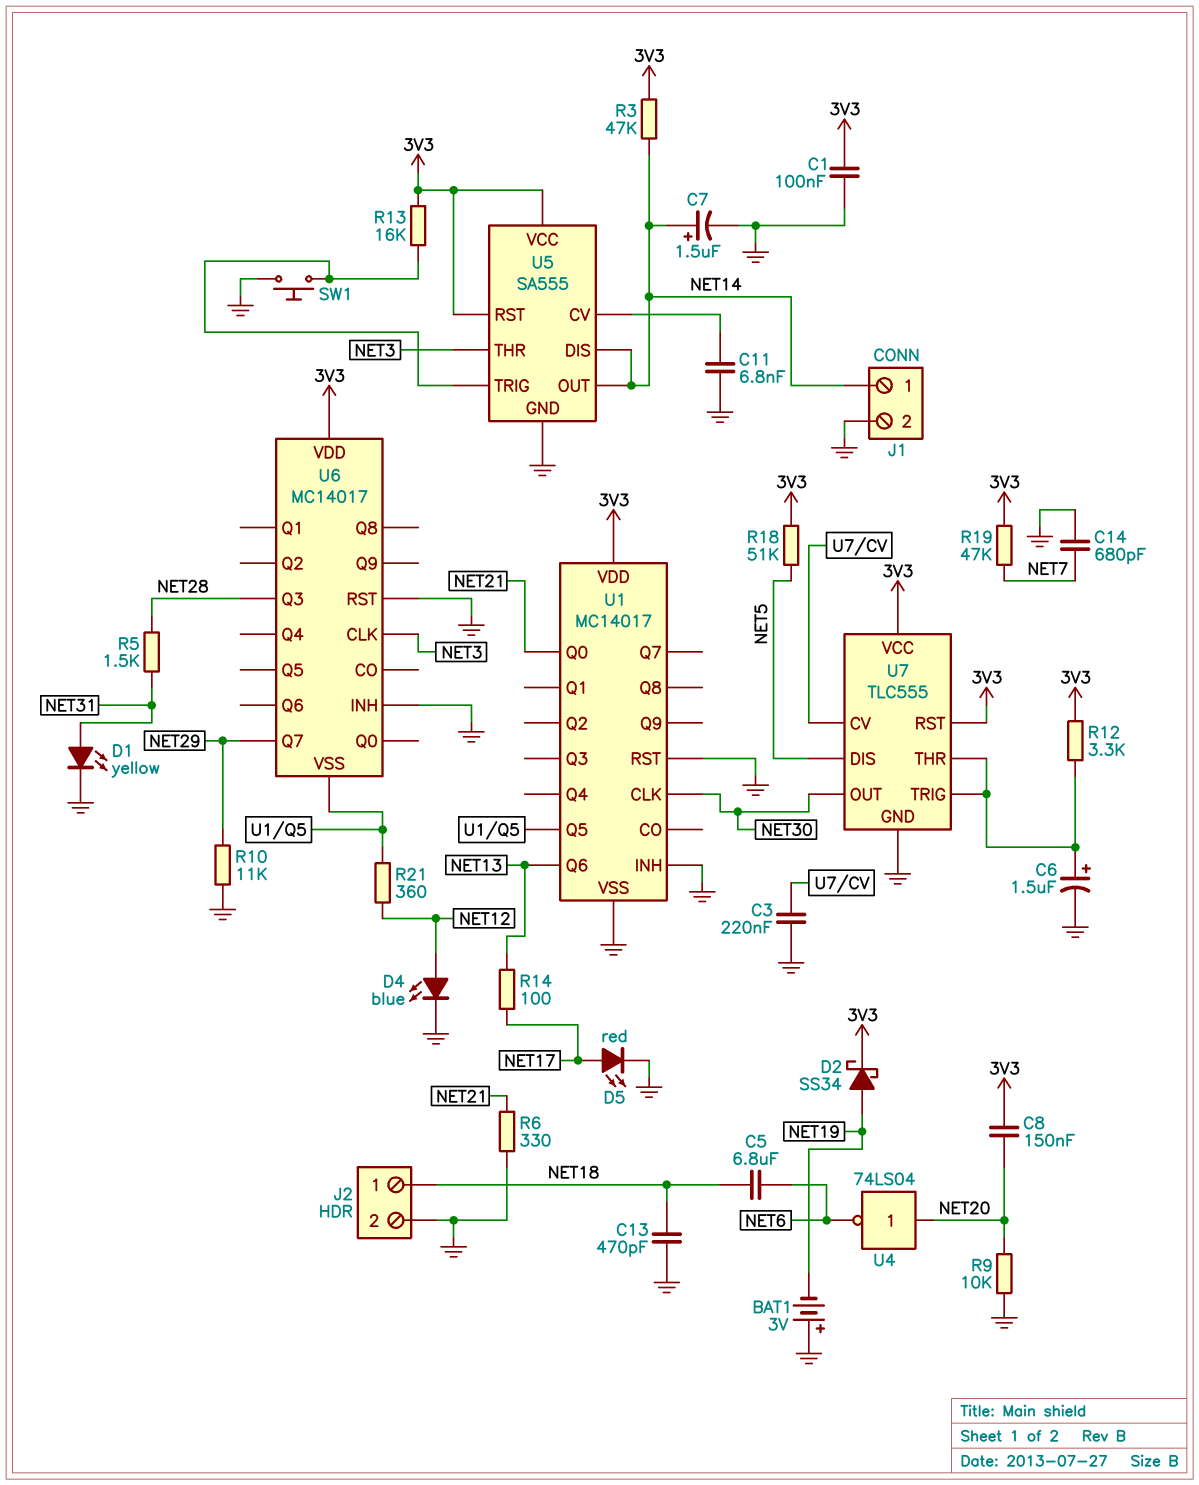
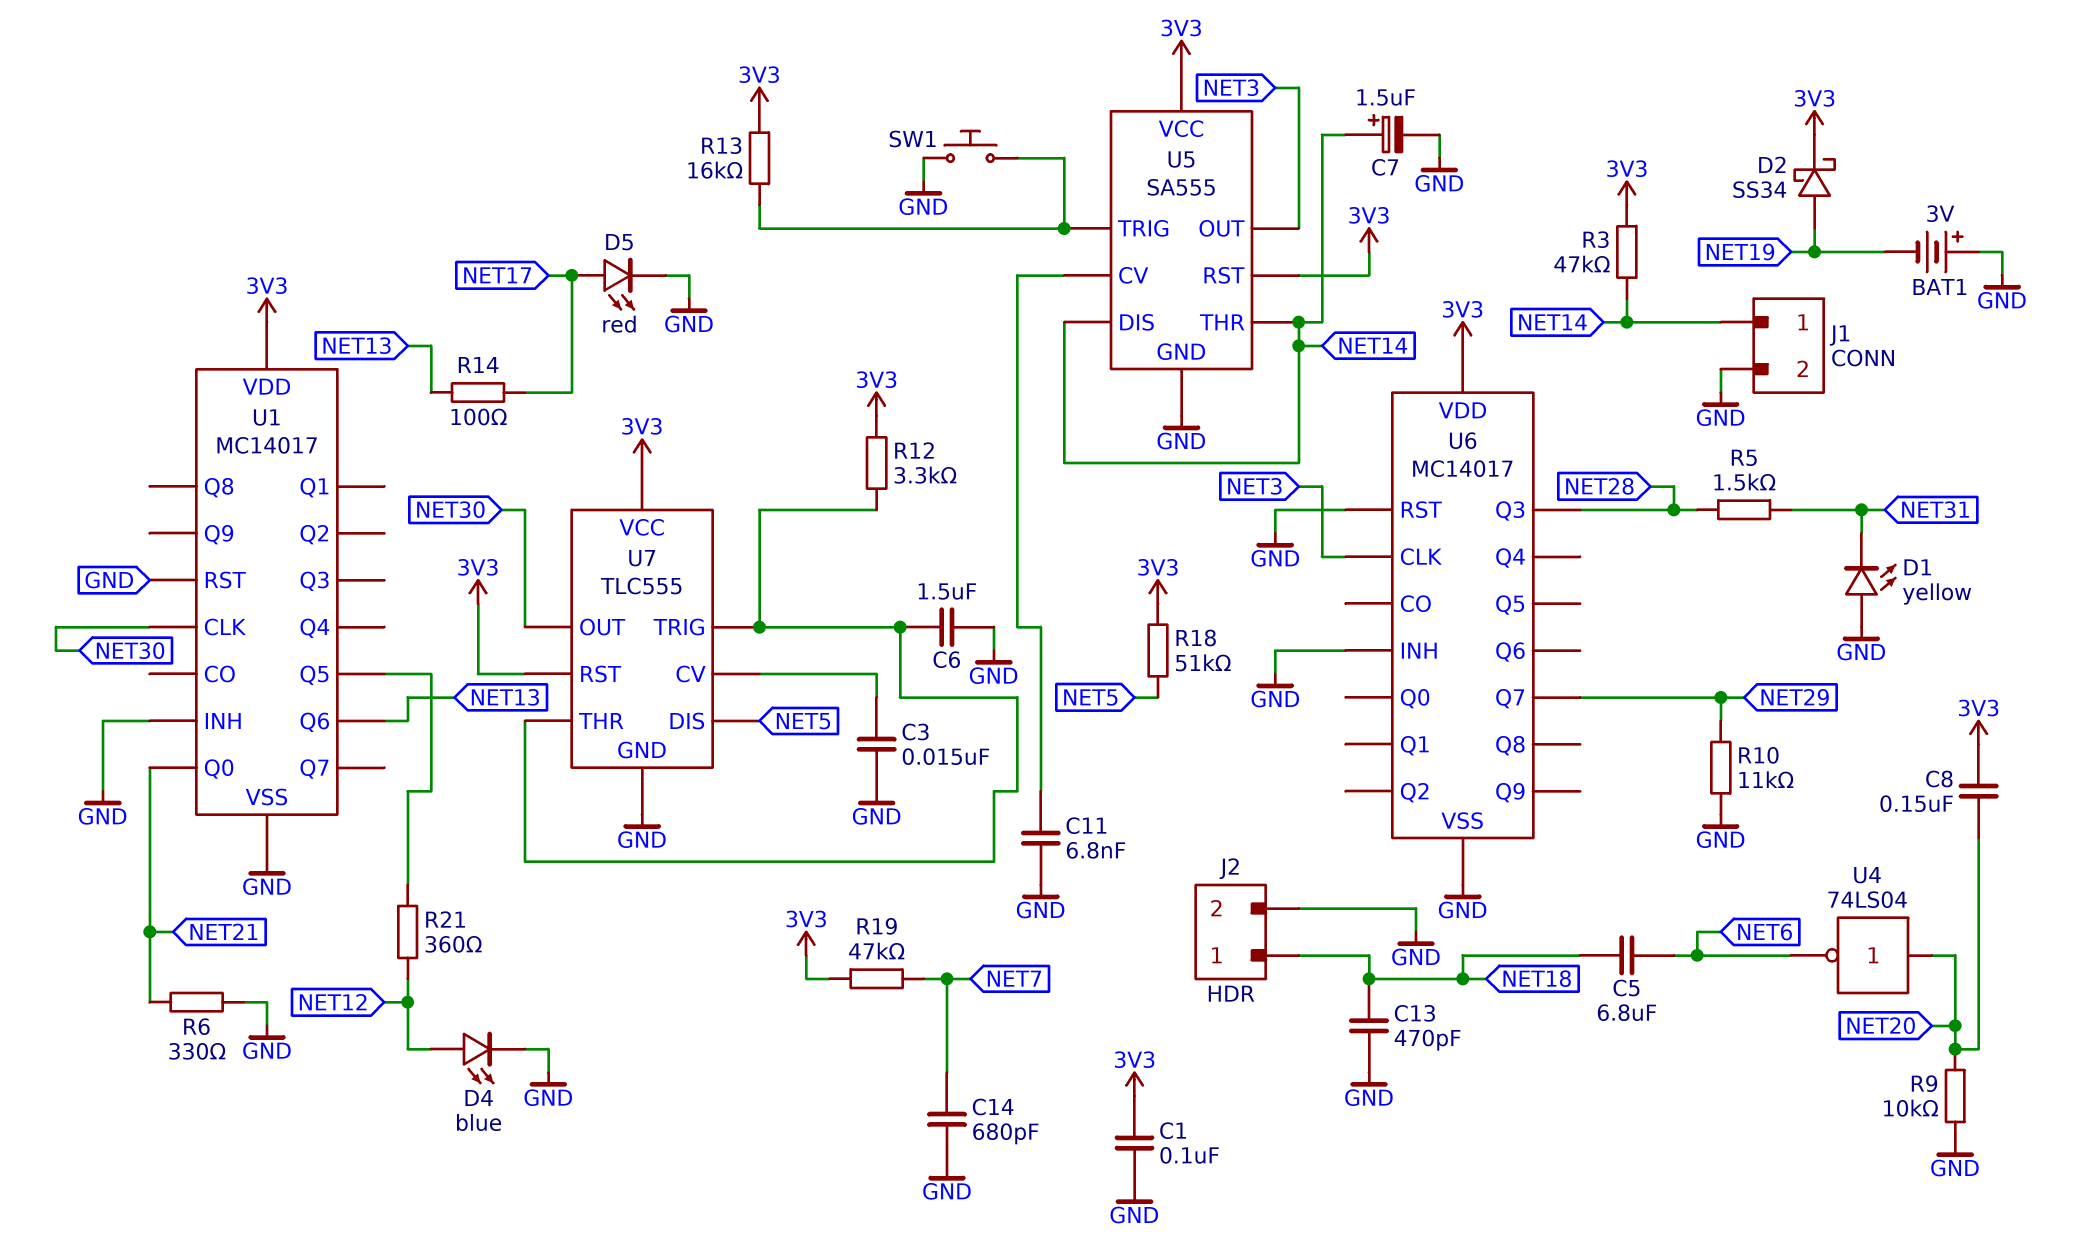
C3: 220nF (GND, U7/CV) -> 15nF (GND, U7/CV)
C6: 1.5uF (plus U7/THR, minus GND) -> 1.5uF (GND, U7/THR)
D1: LED yellow (A NET31, K GND) -> LED yellow (A GND, K NET31)
U5 pin OUT: NET14 -> NET3
U5 pin THR: NET3 -> NET14
U6 pin VSS: U1/Q5 -> GND

